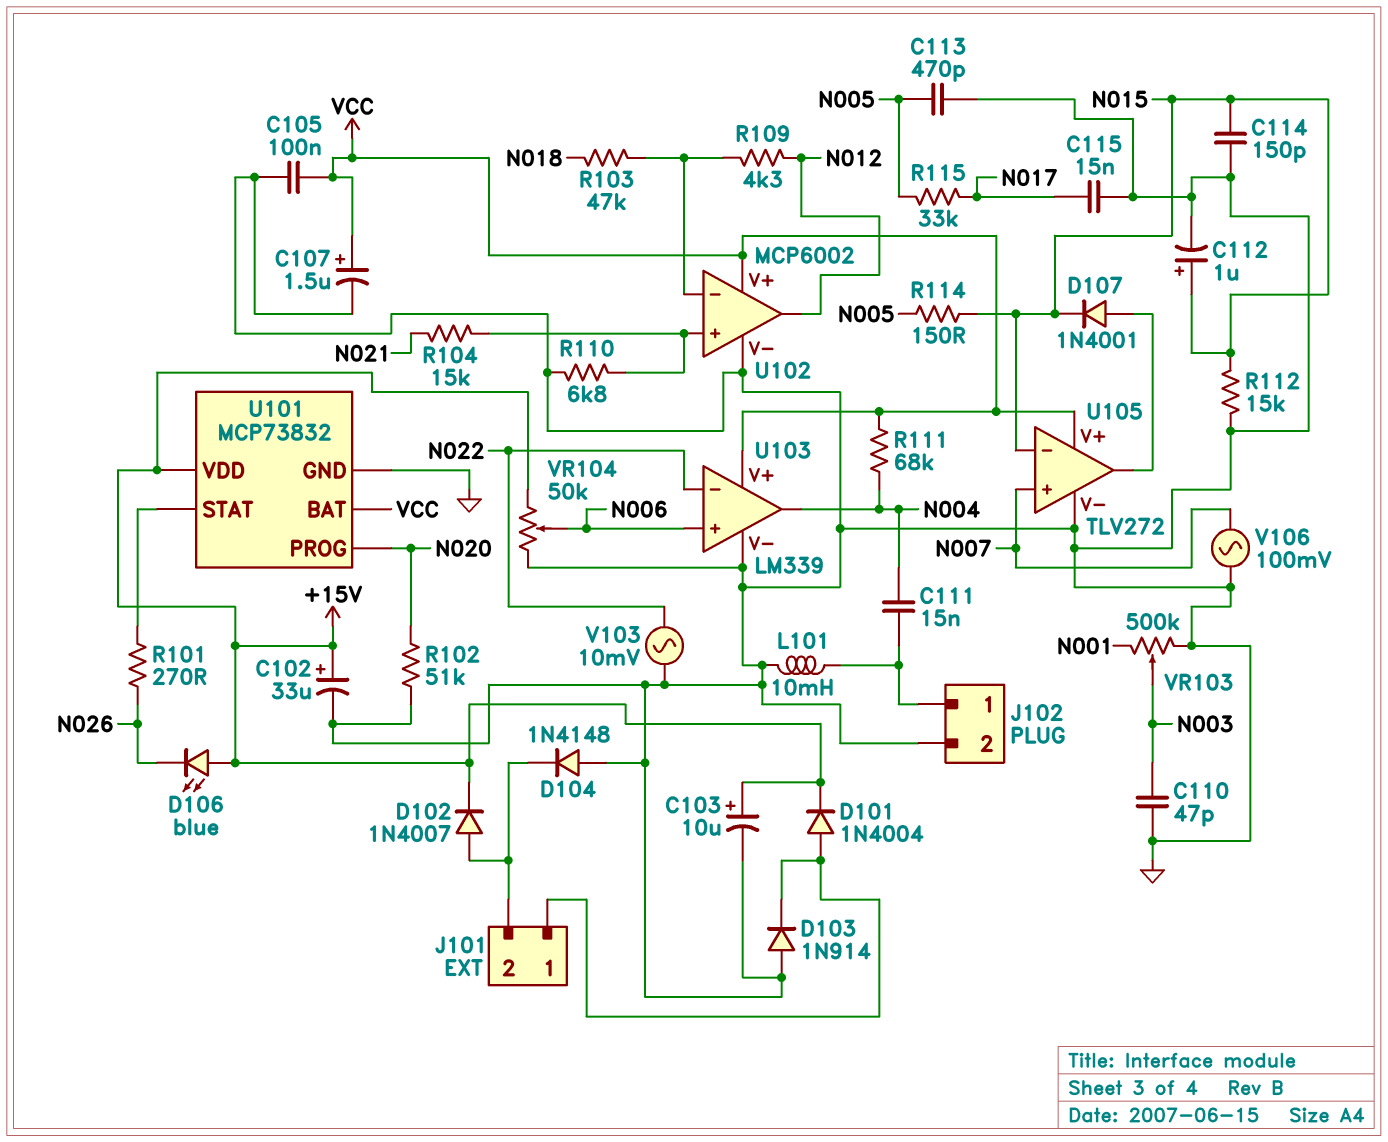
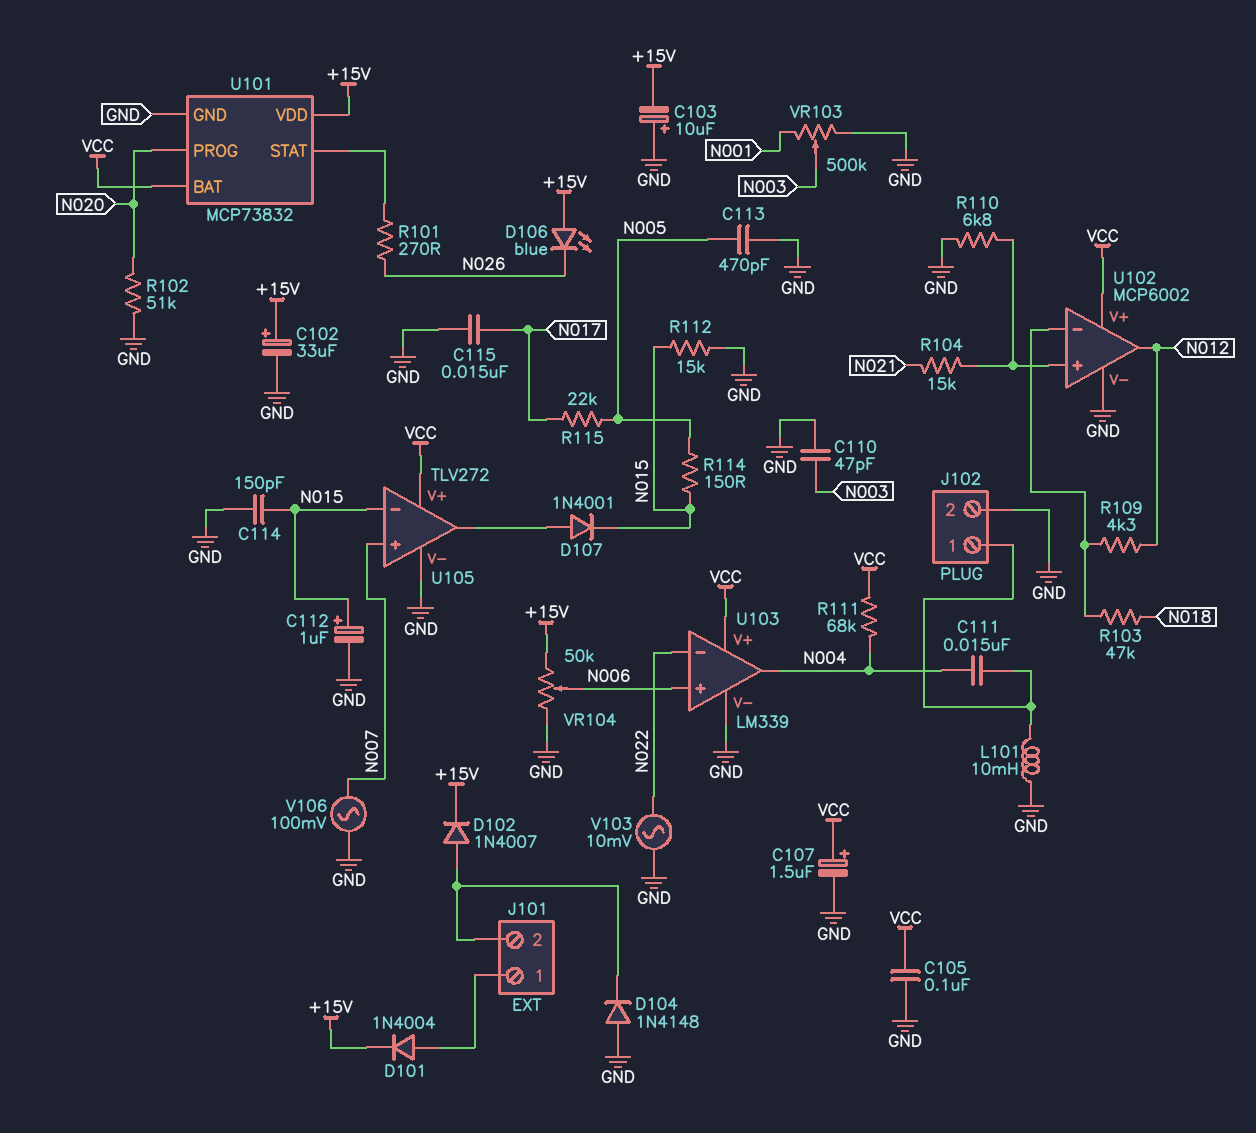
C103: 10uF (plus +15V, minus GND) -> 10uF (plus GND, minus +15V)
D103: diode 1N914 (A GND, K J101/1) -> none
R115: 33k (N005, N017) -> 22k (N005, N017)

